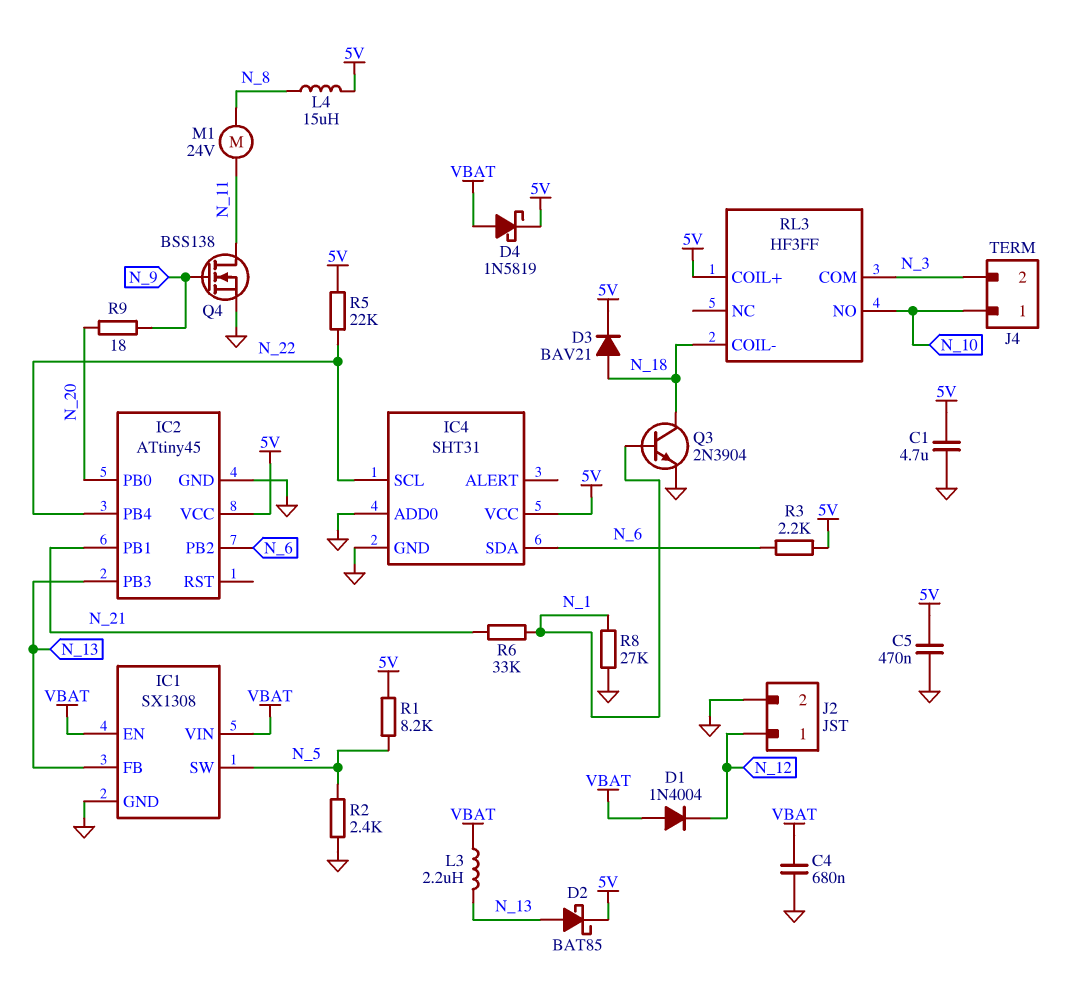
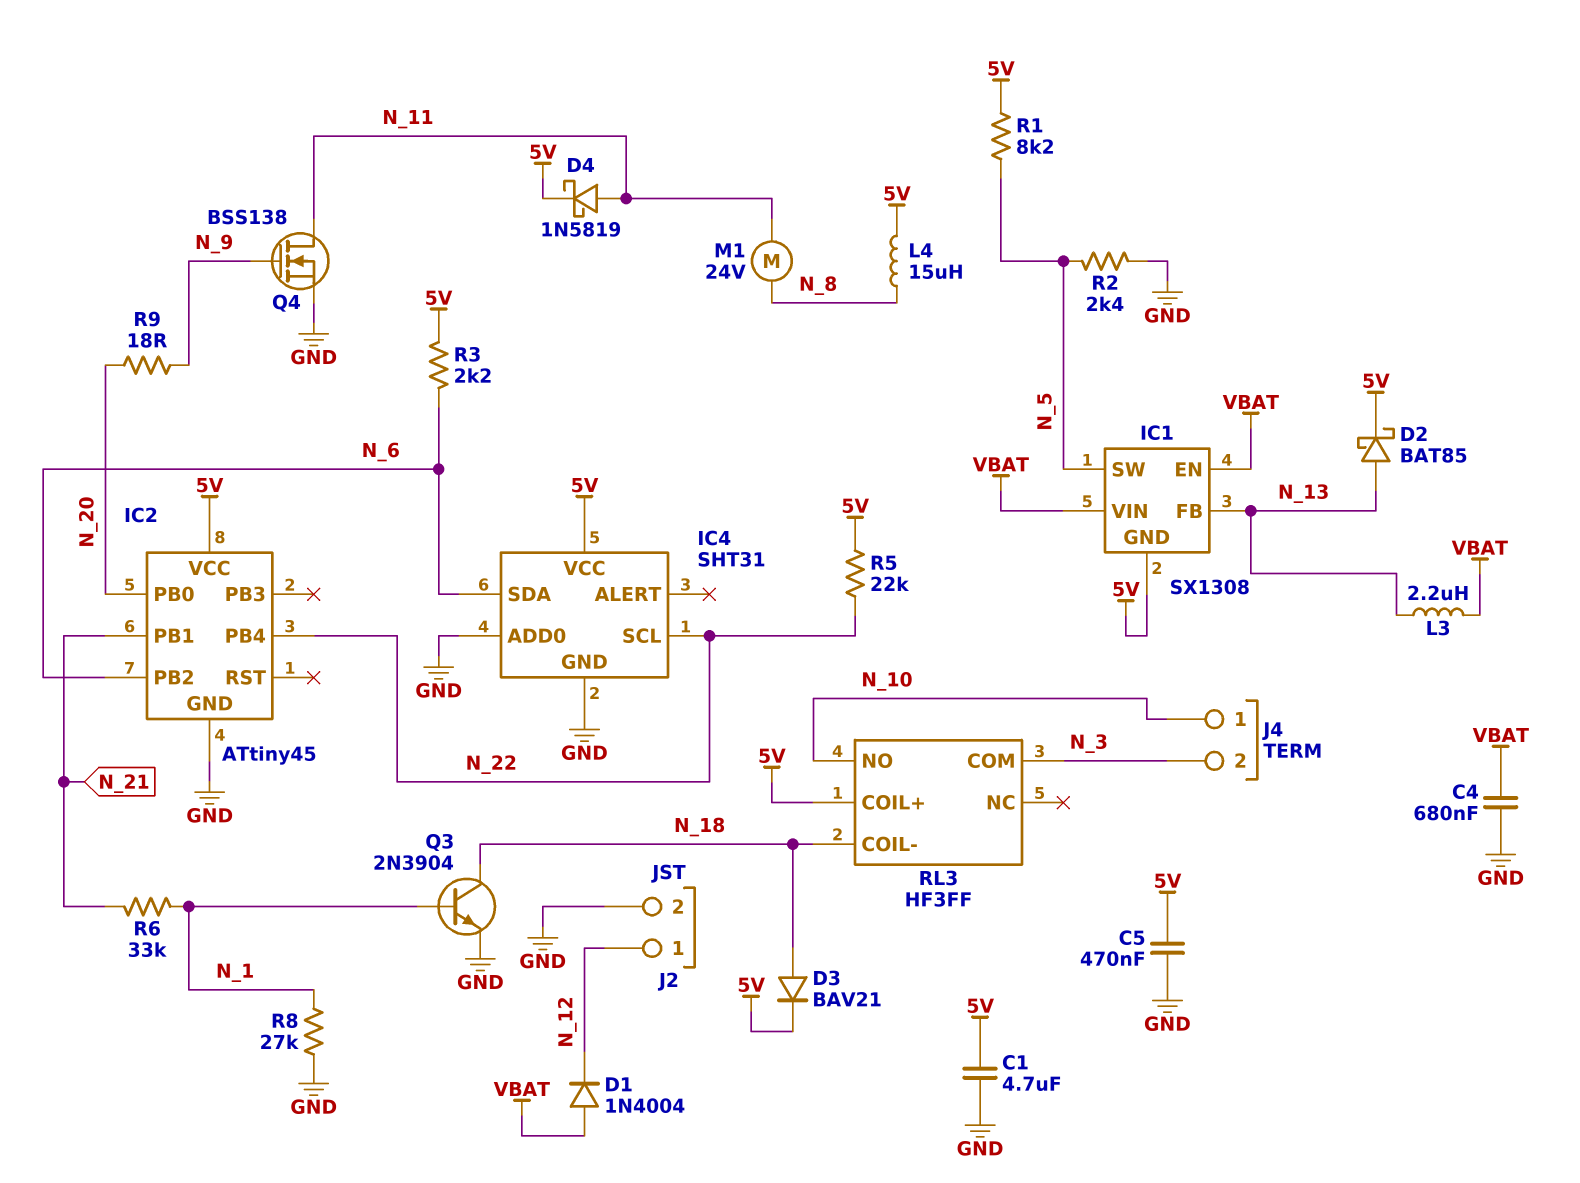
D4: schottky 1N5819 (A VBAT, K 5V) -> schottky 1N5819 (A N_11, K 5V)
IC1 pin GND: GND -> 5V
IC2 pin PB3: N_13 -> none

